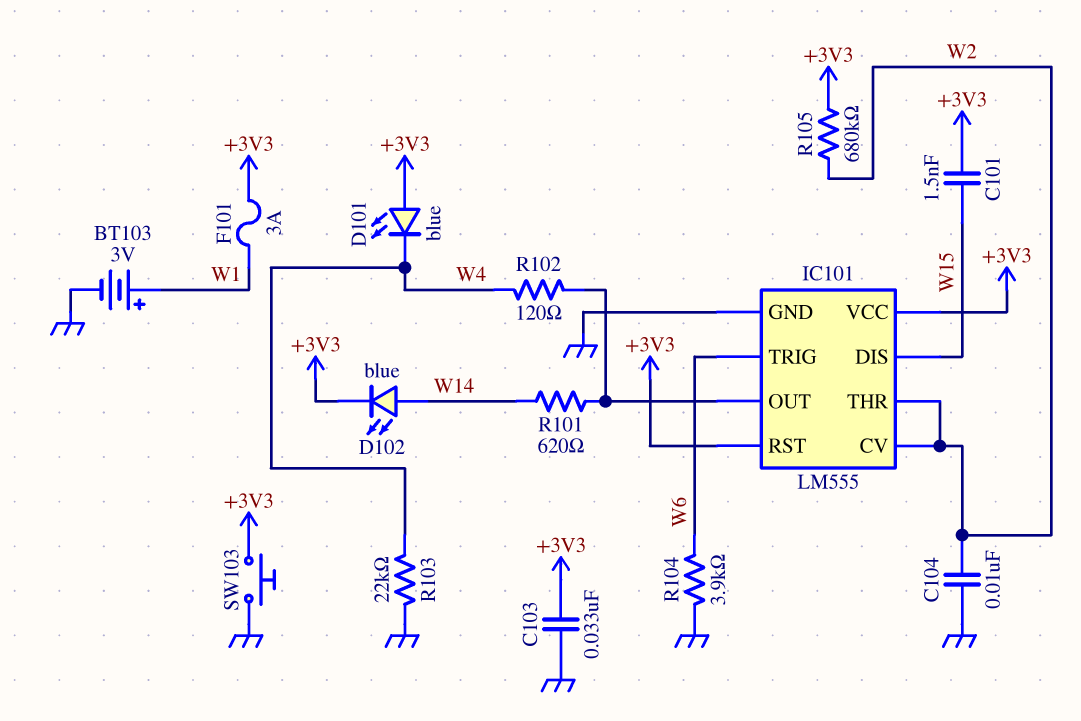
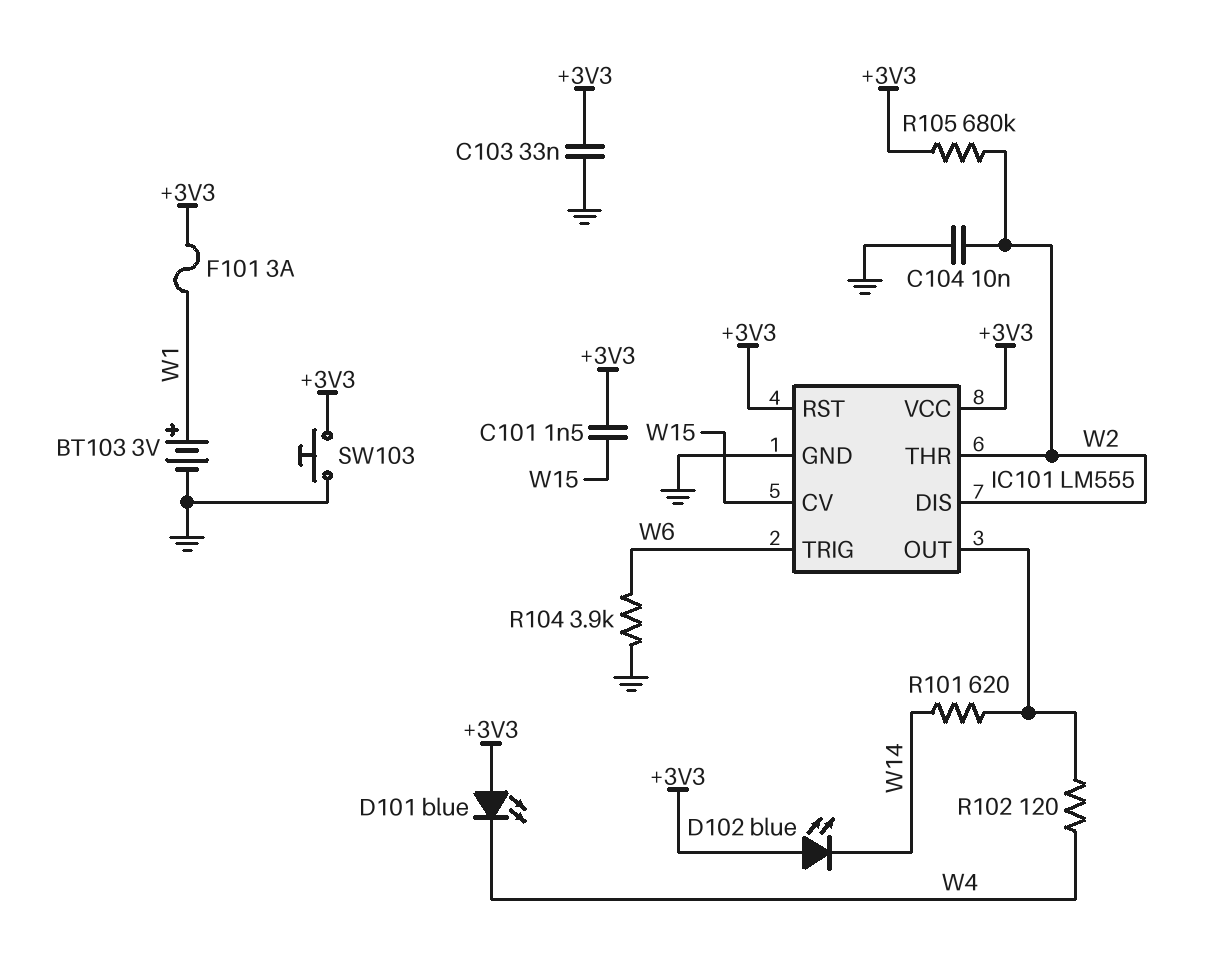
D102: LED blue (A W14, K +3V3) -> LED blue (A +3V3, K W14)
IC101 pin CV: W2 -> W15
IC101 pin DIS: W15 -> W2
R103: 22k (GND, W4) -> none

